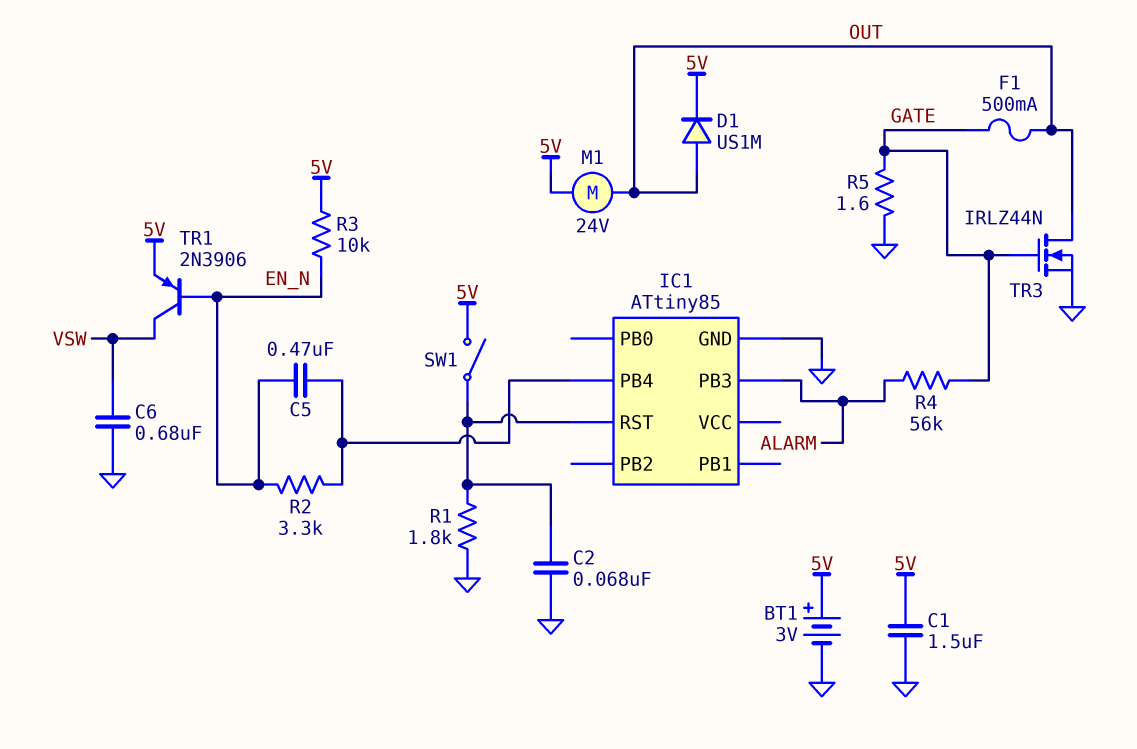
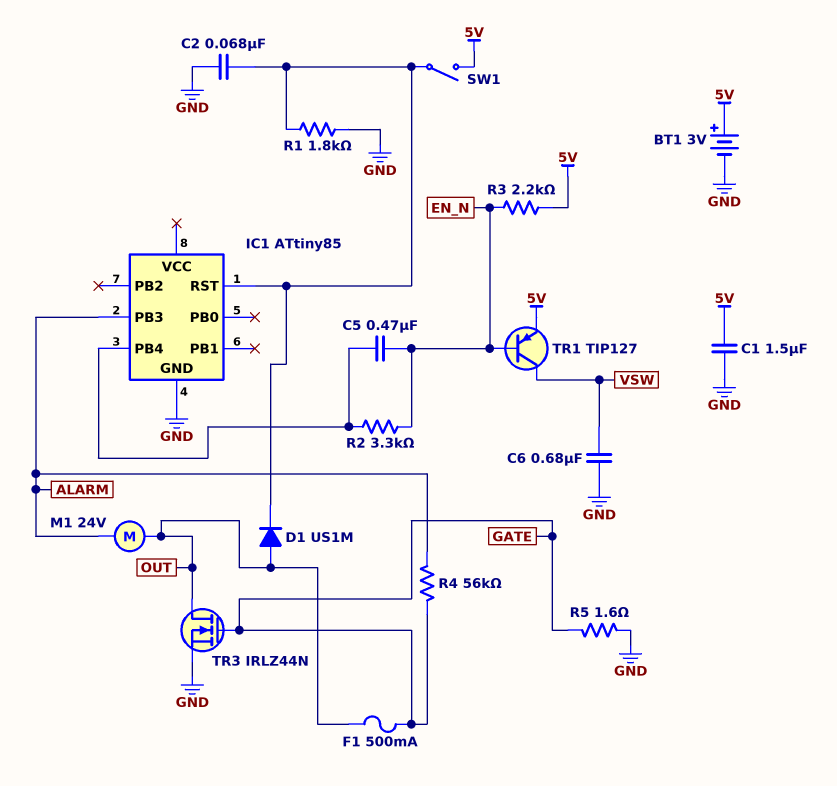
D1: diode US1M (A OUT, K 5V) -> diode US1M (A OUT, K IC1/RST)
M1: motor 24V (5V, OUT) -> motor 24V (ALARM, OUT)
R3: 10k (5V, EN_N) -> 2.2k (5V, EN_N)
TR1: PNP 2N3906 (B EN_N, C VSW, E 5V) -> PNP TIP127 (B EN_N, C VSW, E 5V)

